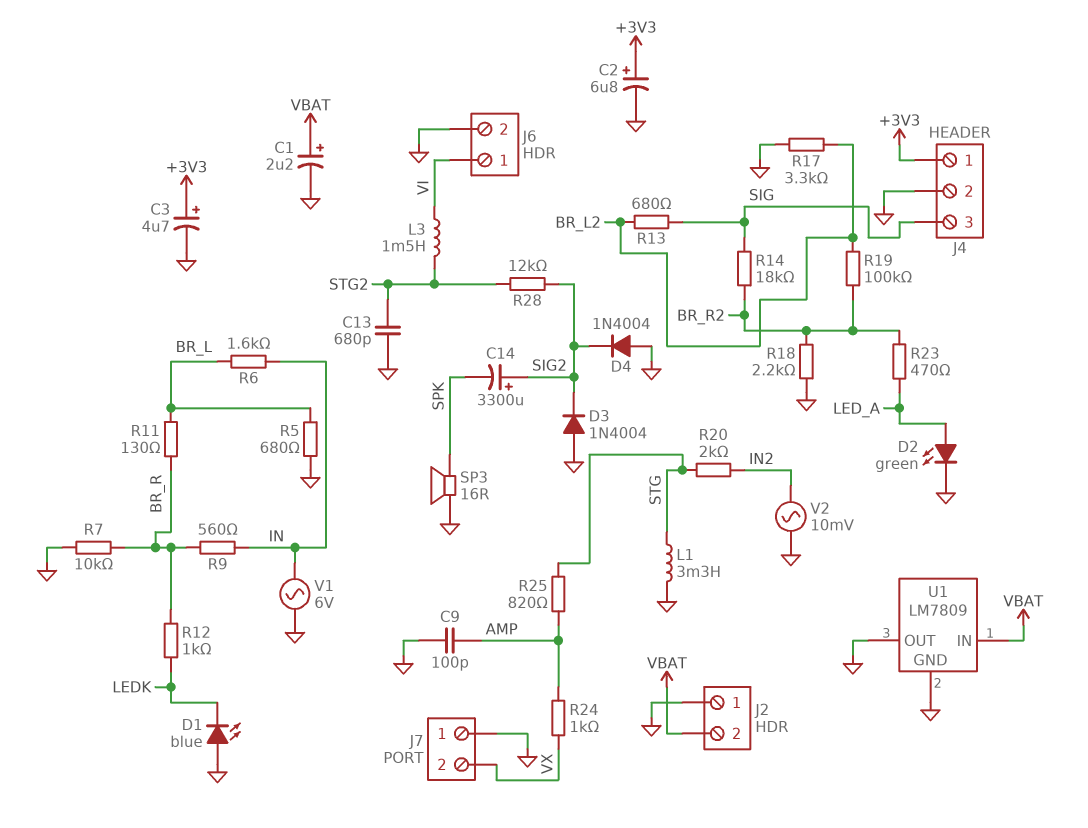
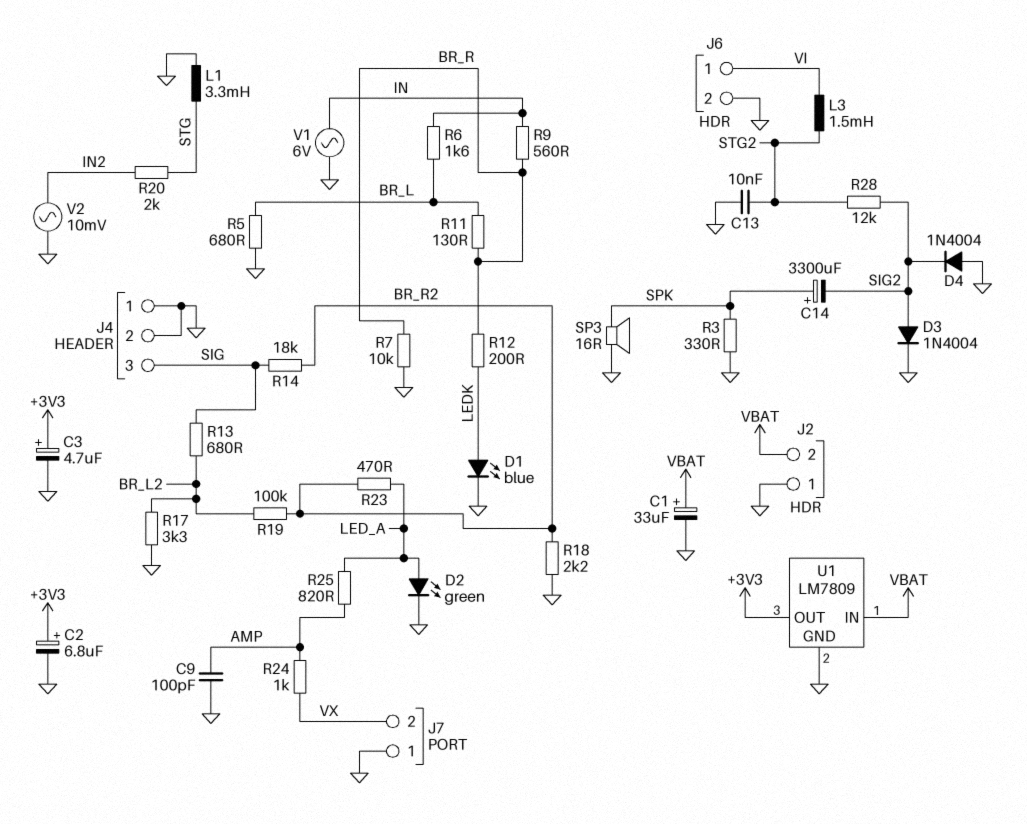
C1: 2.2uF (plus VBAT, minus GND) -> 33uF (plus VBAT, minus GND)
C13: 680pF (GND, STG2) -> 10nF (GND, STG2)
C14: 3300uF (plus SIG2, minus SPK) -> 3300uF (plus SPK, minus SIG2)
D1: LED blue (A GND, K LEDK) -> LED blue (A LEDK, K GND)
D3: diode 1N4004 (A GND, K SIG2) -> diode 1N4004 (A SIG2, K GND)
J4 pin 1: +3V3 -> GND
R3: none -> 330 (GND, SPK)
R12: 1k (BR_R, LEDK) -> 200 (BR_R, LEDK)
R25: 820 (AMP, STG) -> 820 (AMP, LED_A)
U1 pin OUT: GND -> +3V3

